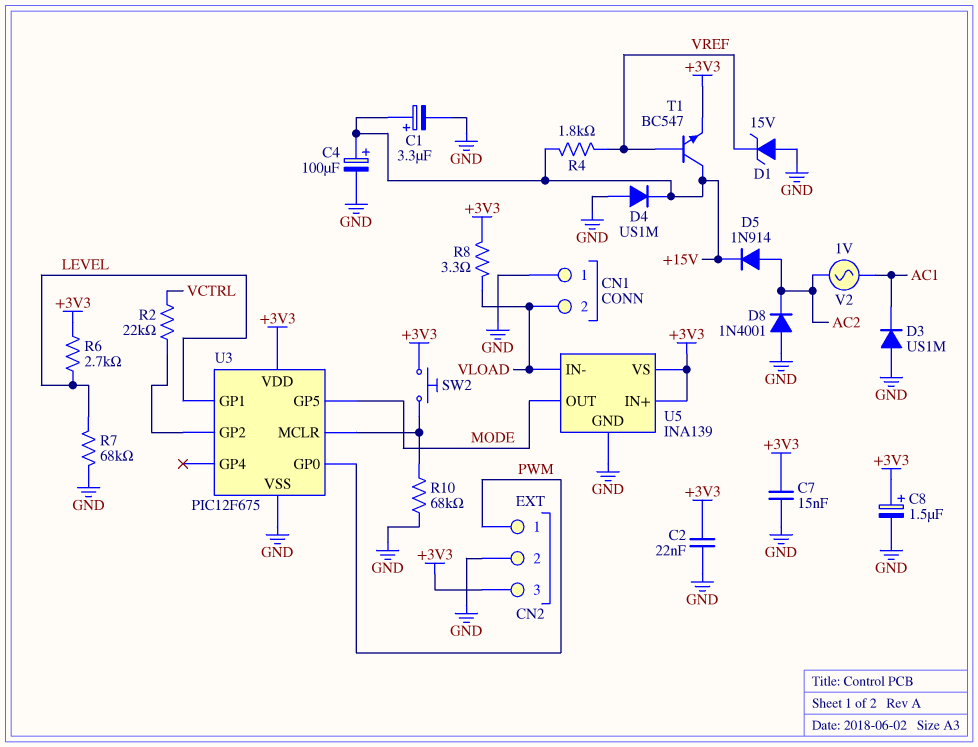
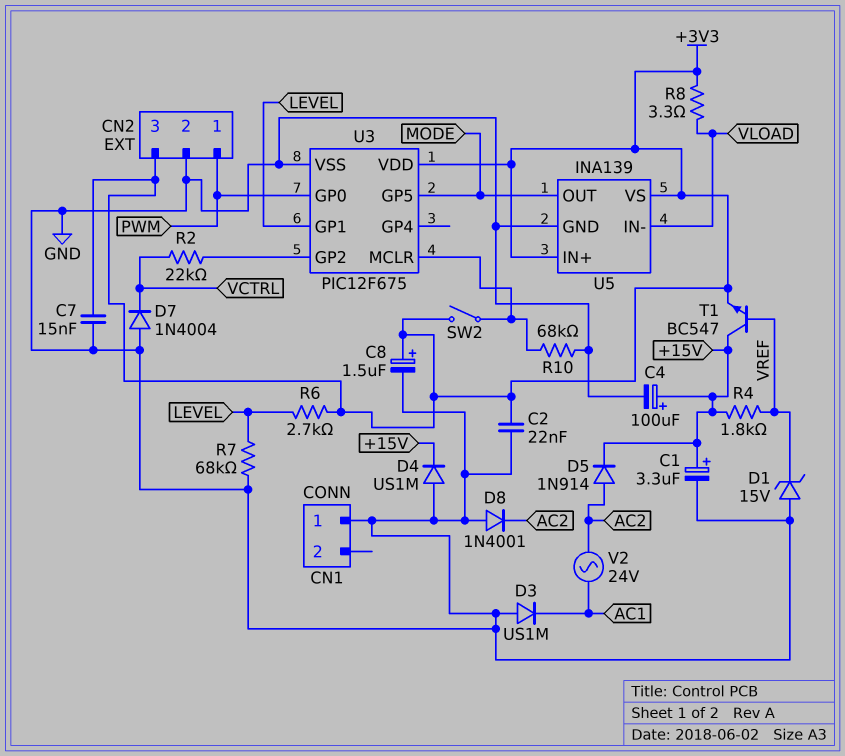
CN1 pin 2: VLOAD -> none
D7: none -> diode 1N4004 (A GND, K VCTRL)
SW2: button (+3V3, U3/MCLR) -> switch (+3V3, U3/MCLR)
V2: AC 1V (AC1, AC2) -> AC 24V (AC1, AC2)

